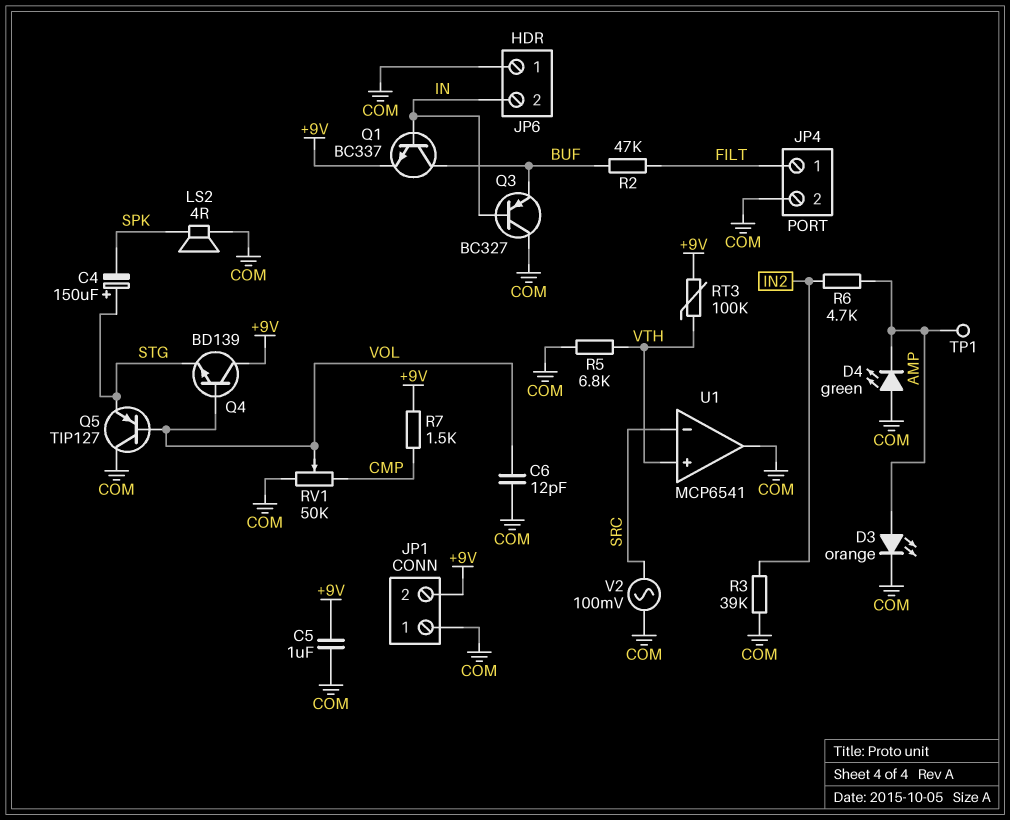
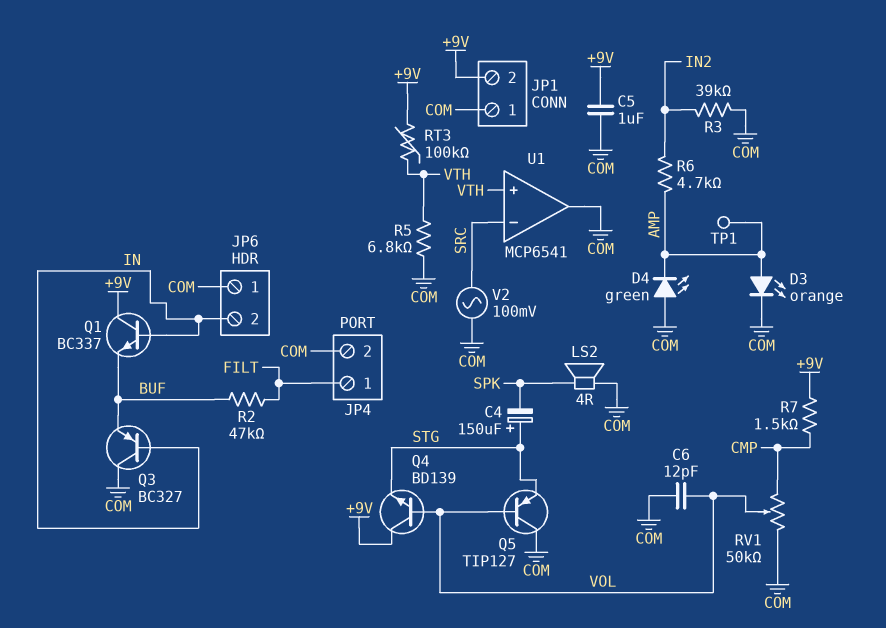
Q1: NPN BC337 (B IN, C BUF, E +9V) -> NPN BC337 (B IN, C +9V, E BUF)

